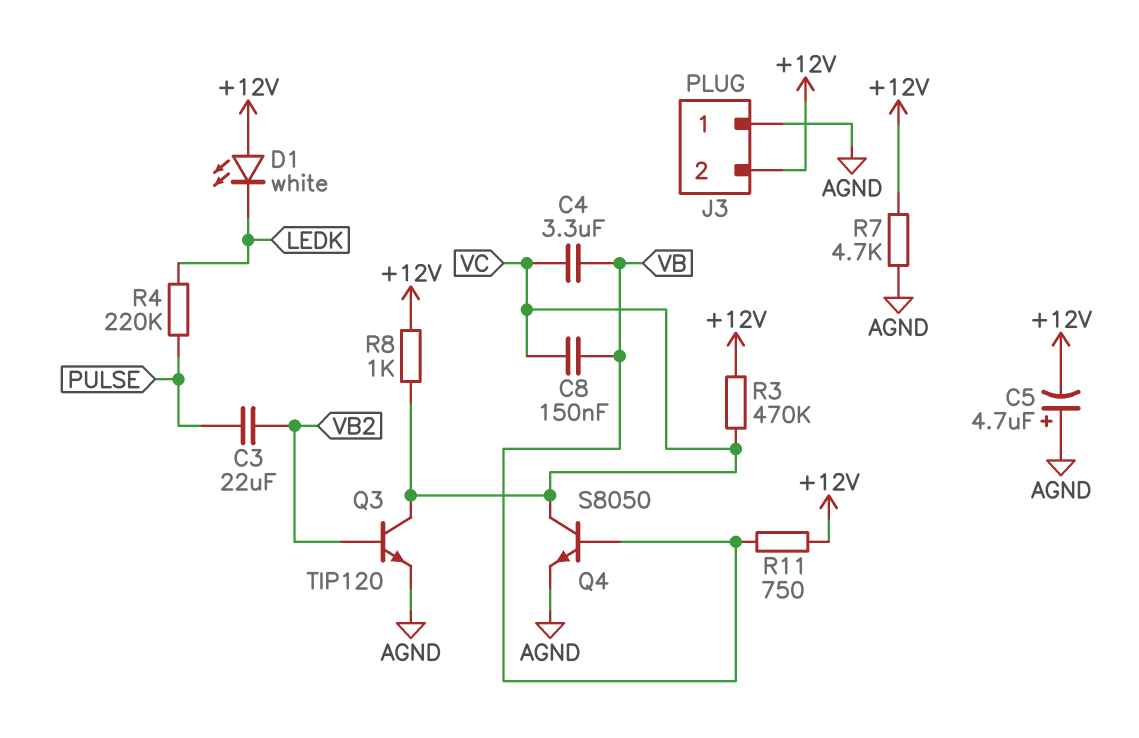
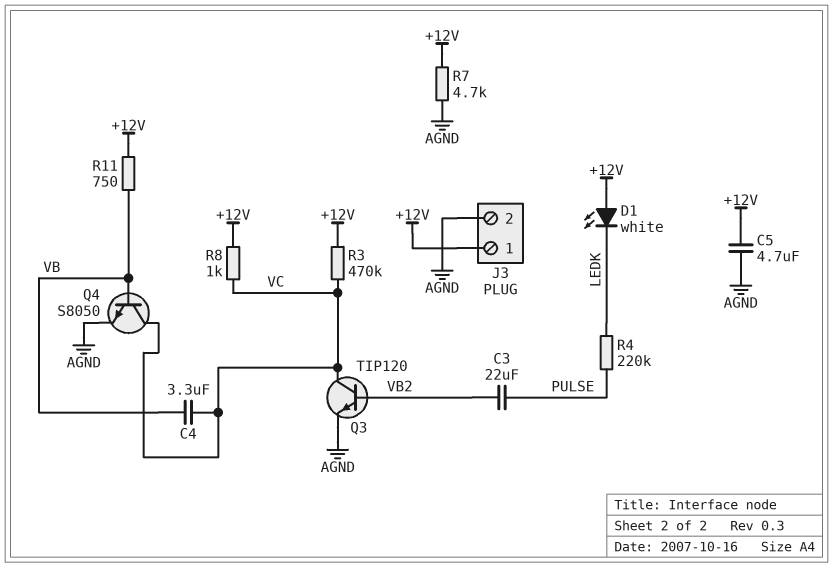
C5: 4.7uF (plus AGND, minus +12V) -> 4.7uF (+12V, AGND)
C8: 150nF (VB, VC) -> none
J3 pin 1: AGND -> +12V
J3 pin 2: +12V -> AGND

